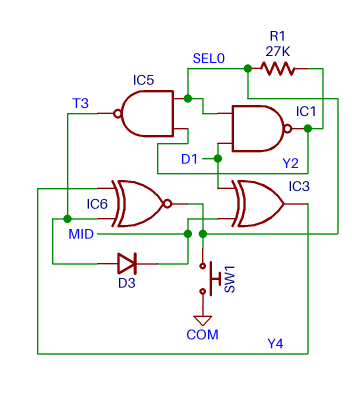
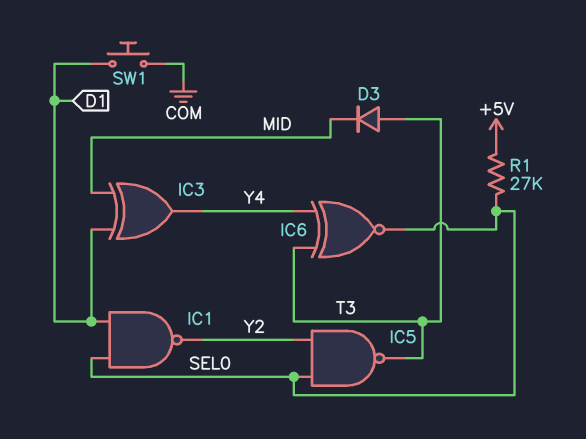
R1: 27k (SEL0, Y2) -> 27k (+5V, SEL0)
SW1: button (COM, SEL0) -> button (COM, D1)

